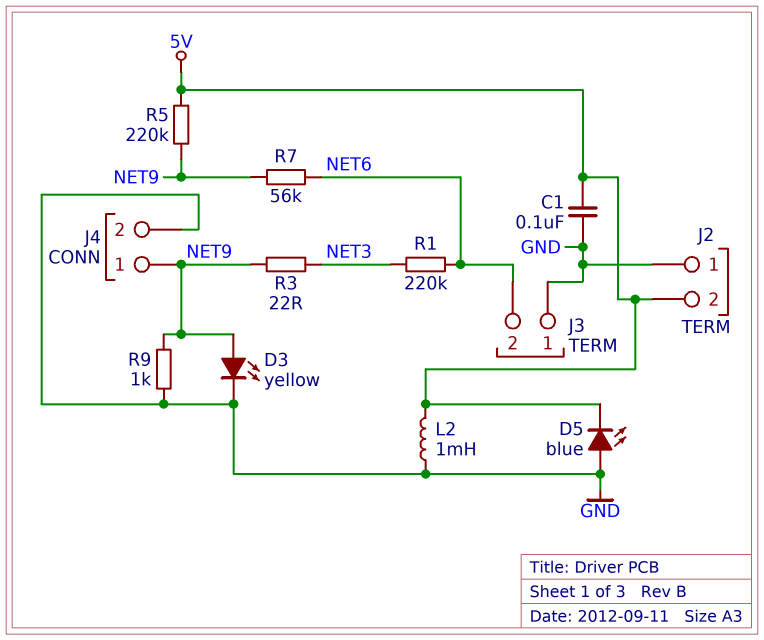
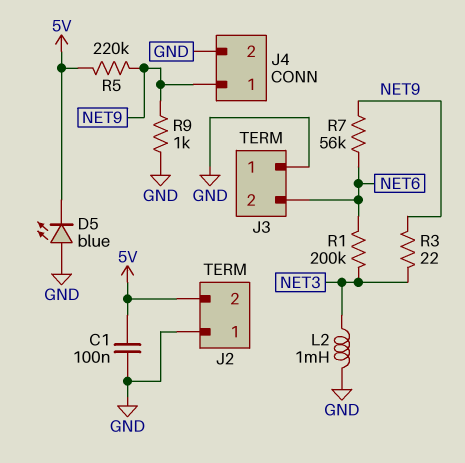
D3: LED yellow (A NET9, K GND) -> none
L2: 1mH (5V, GND) -> 1mH (GND, NET3)
R1: 220k (NET3, NET6) -> 200k (NET3, NET6)

